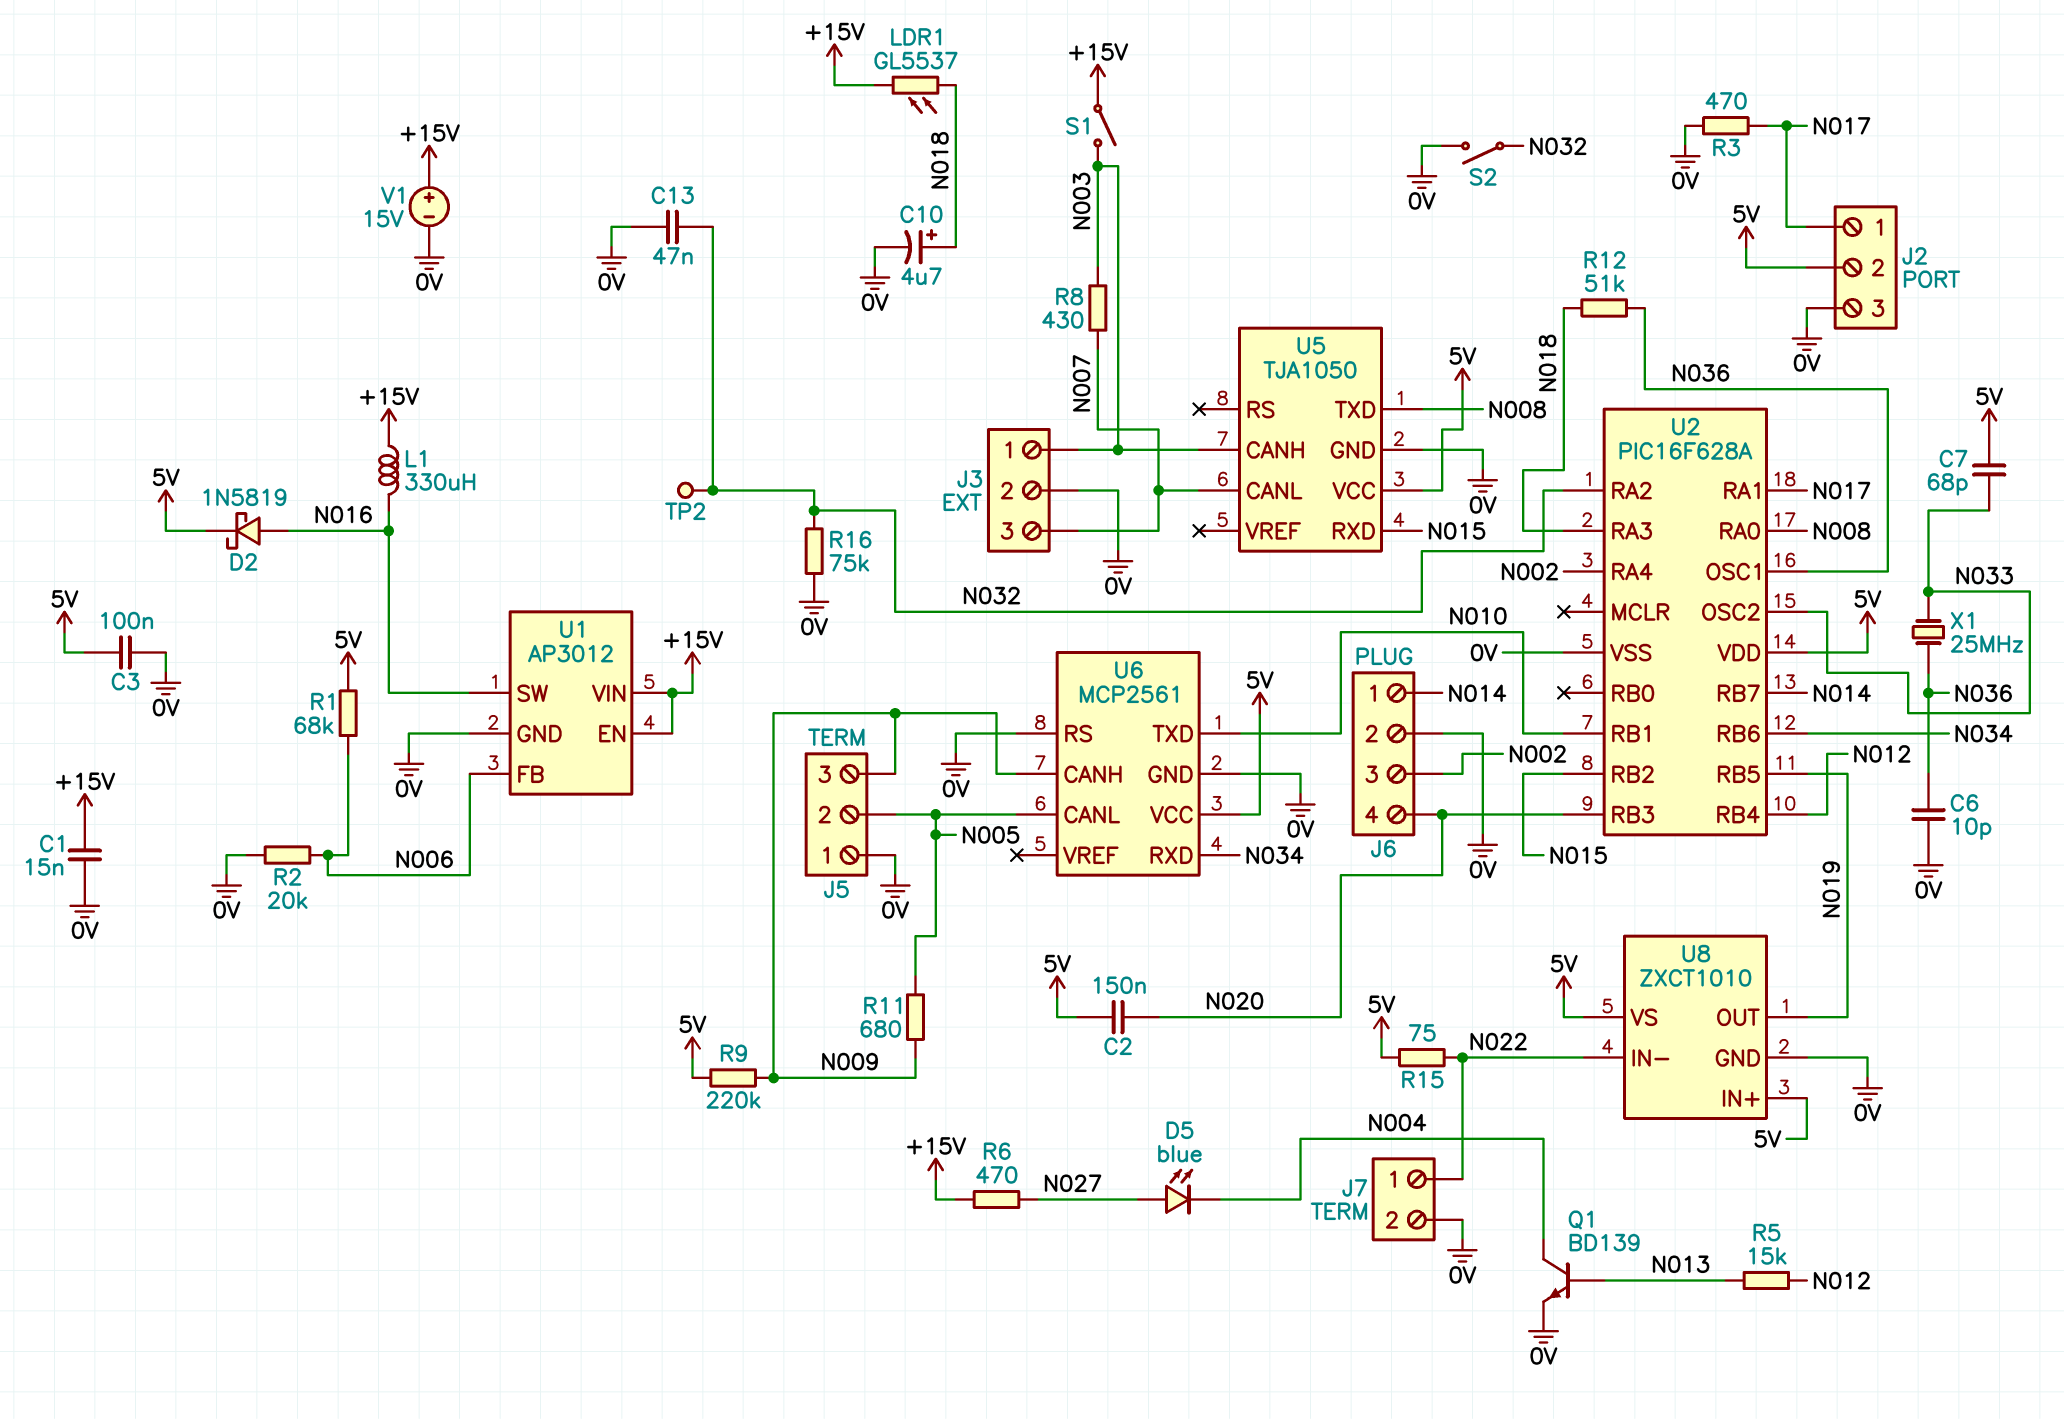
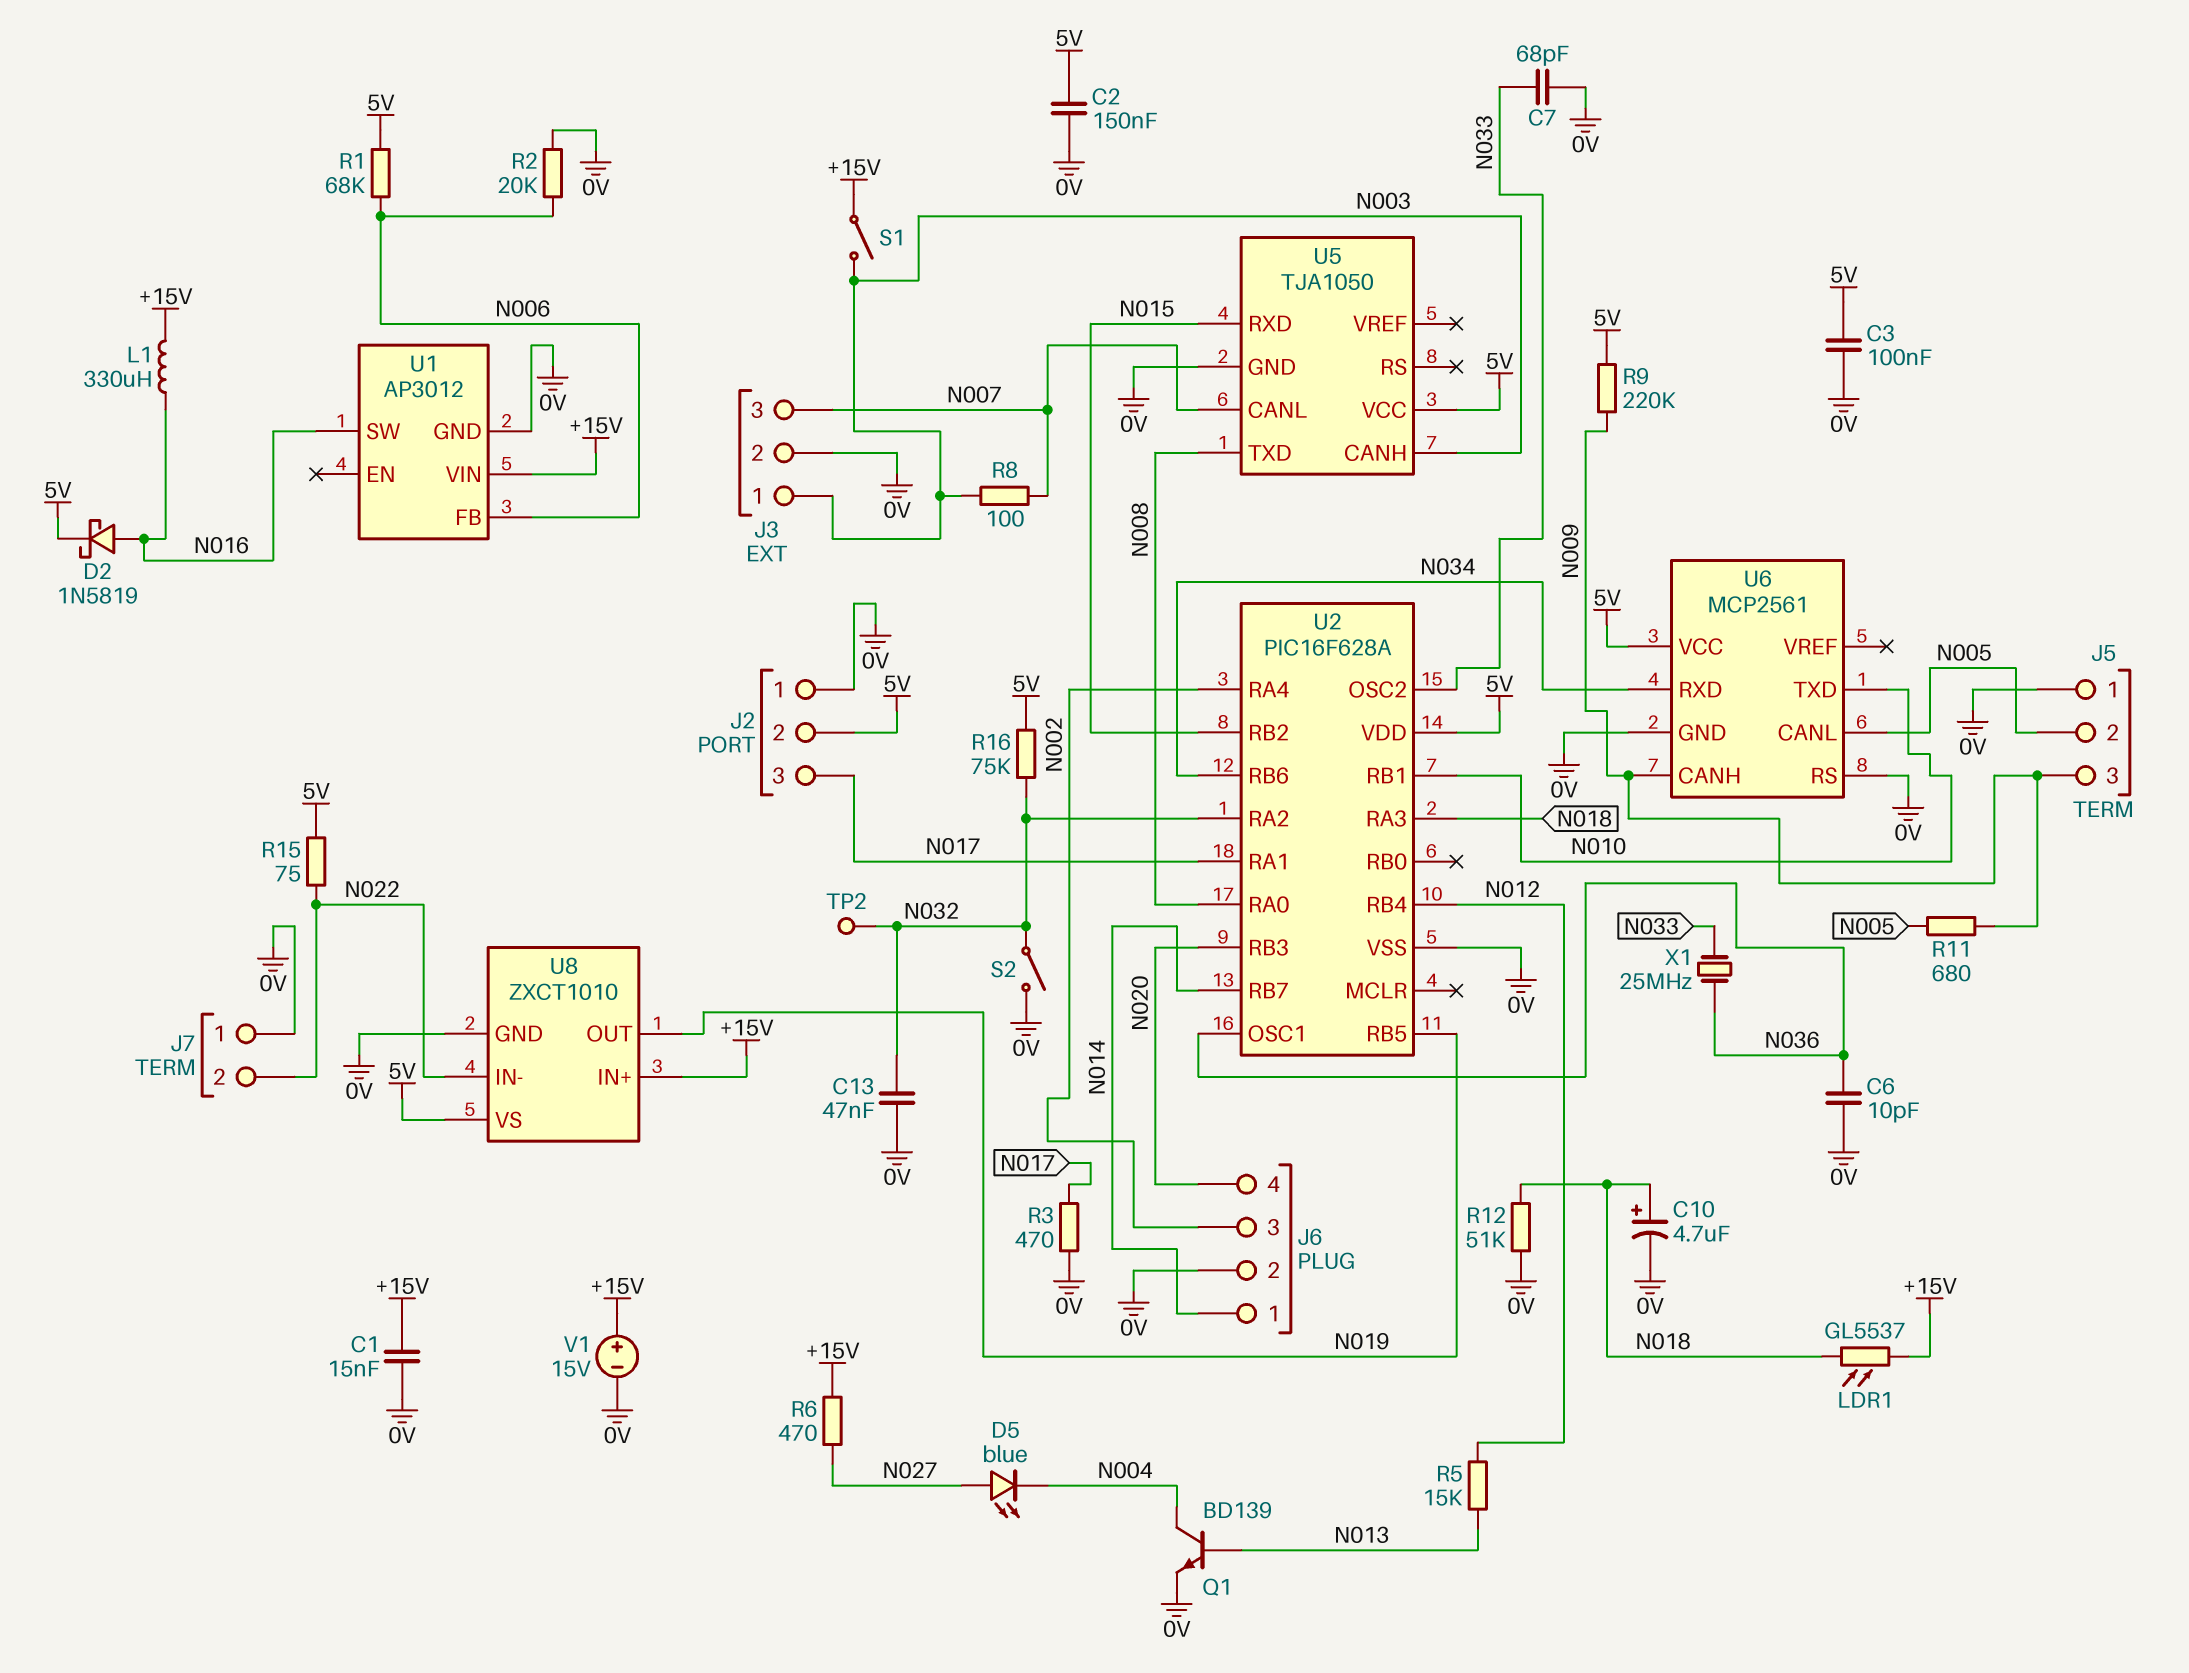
C2: 150nF (5V, N020) -> 150nF (0V, 5V)
C7: 68pF (5V, N033) -> 68pF (0V, N033)
J2 pin 1: N017 -> 0V
J2 pin 3: 0V -> N017
J7 pin 1: N022 -> 0V
J7 pin 2: 0V -> N022
R8: 430 (N003, N007) -> 100 (N003, N007)
R12: 51k (N018, N036) -> 51k (0V, N018)
R16: 75k (0V, N032) -> 75k (5V, N032)
U1 pin EN: +15V -> none
U8 pin IN+: 5V -> +15V

